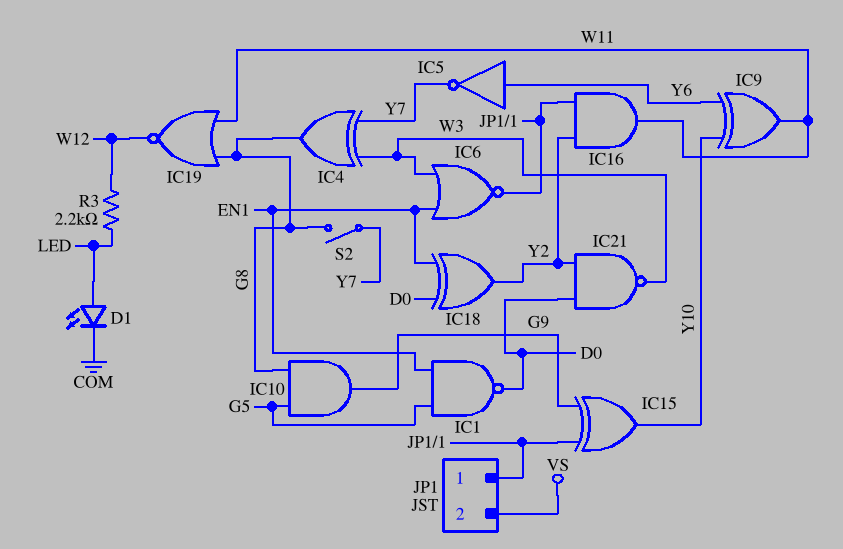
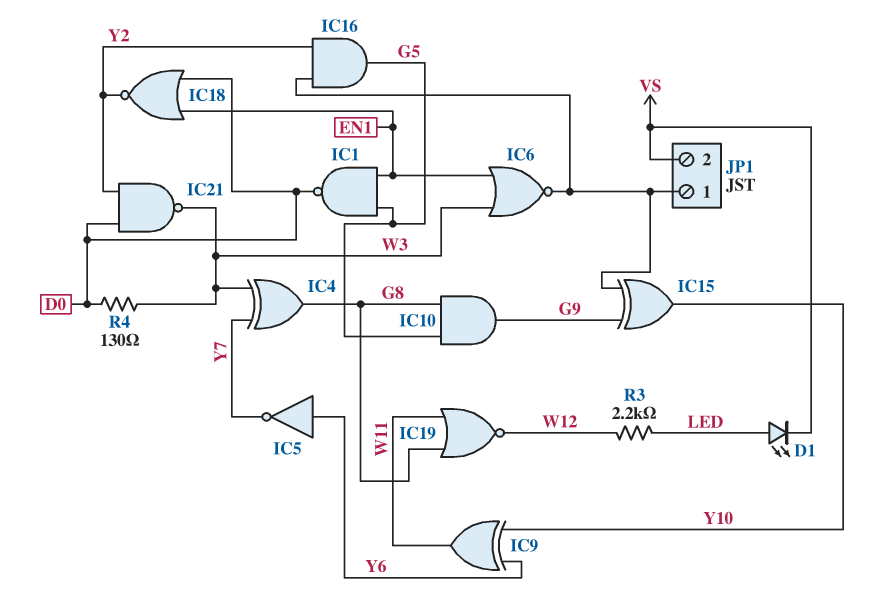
D1: LED (A LED, K COM) -> LED (A LED, K VS)
IC16: AND (in JP1/1, in Y2, out W11) -> AND (in JP1/1, in Y2, out G5)
IC18: XOR (in D0, in EN1, out Y2) -> NOR (in D0, in EN1, out Y2)
R4: none -> 130 (D0, W3)
S2: switch (G8, Y7) -> none

